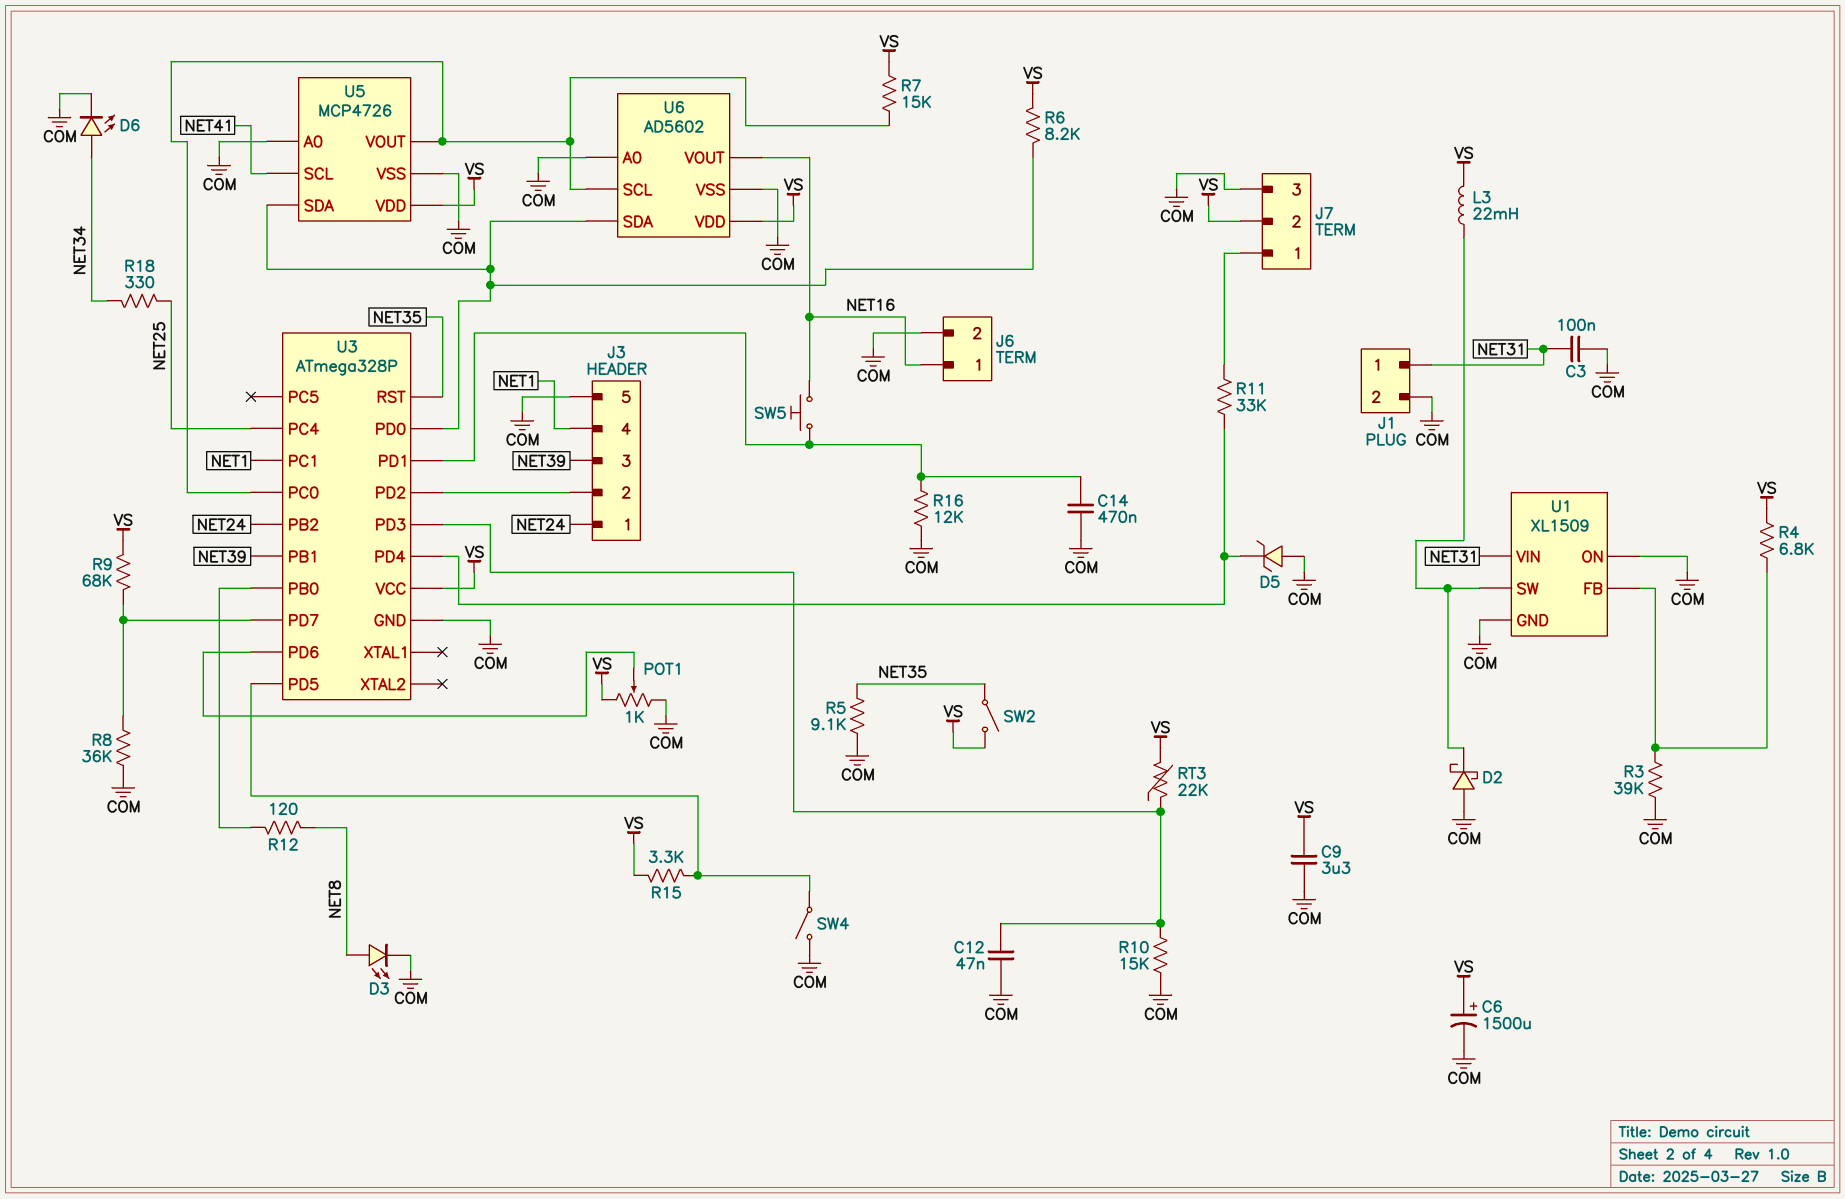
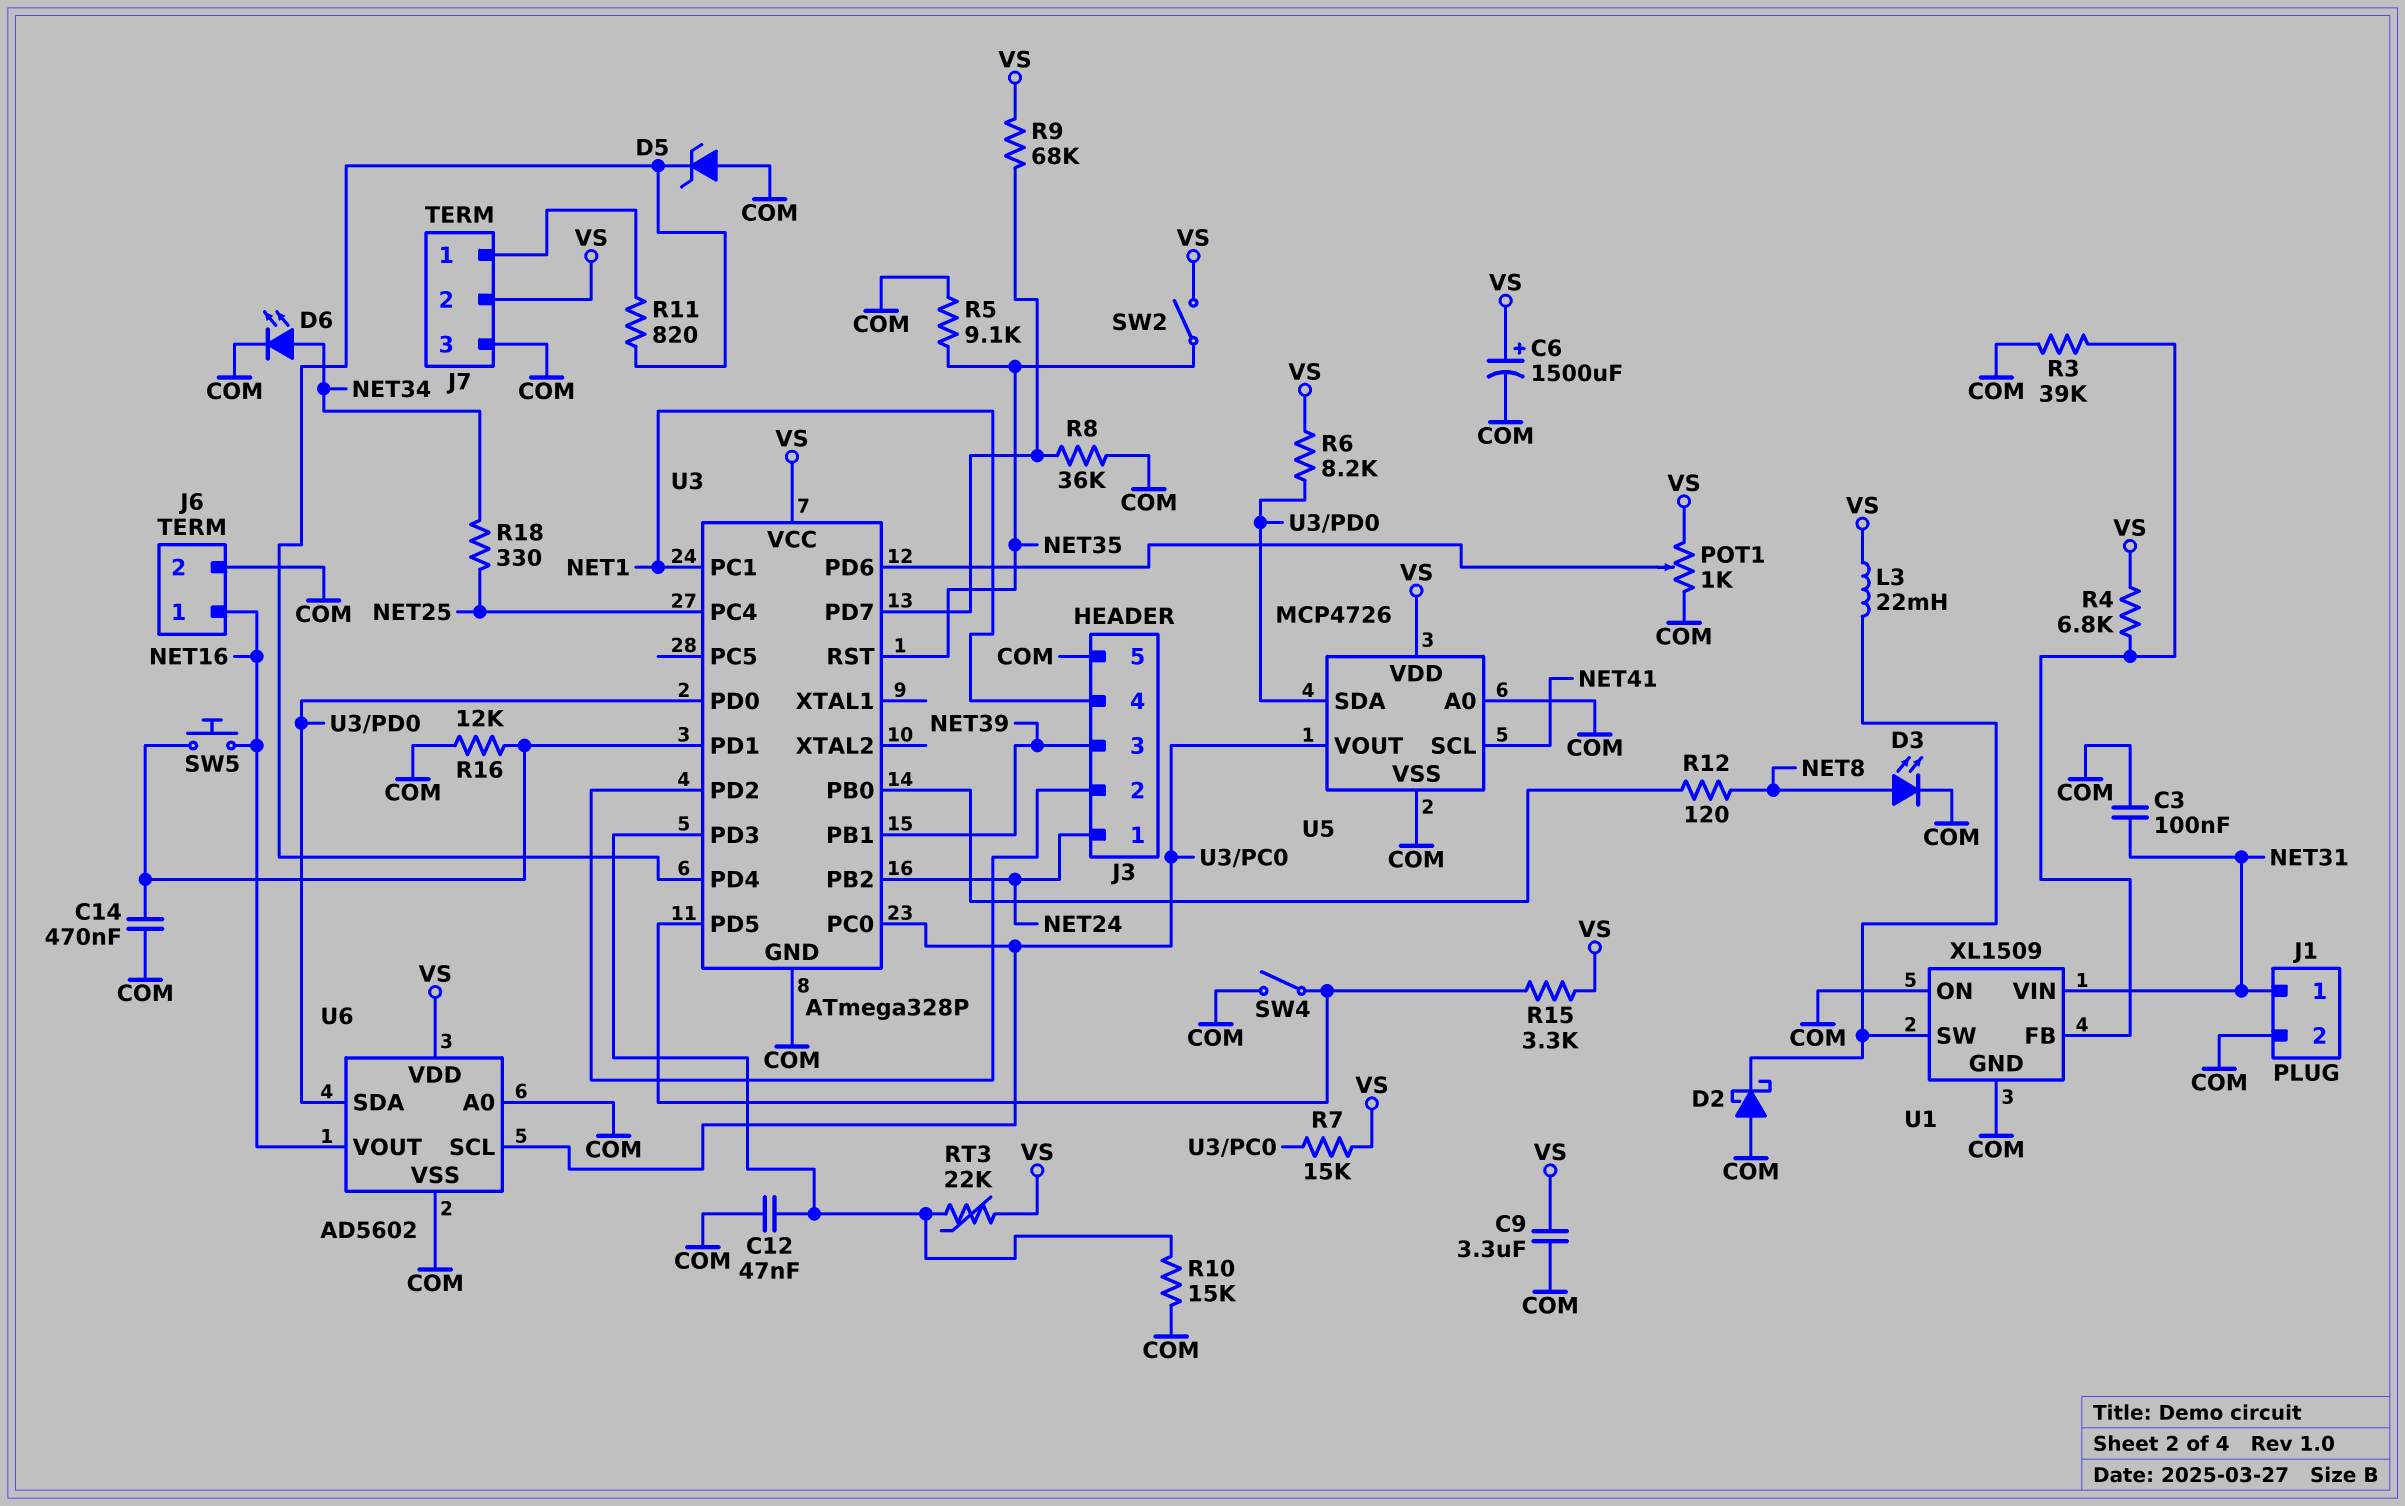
R11: 33k (J7/1, U3/PD4) -> 820 (J7/1, U3/PD4)

